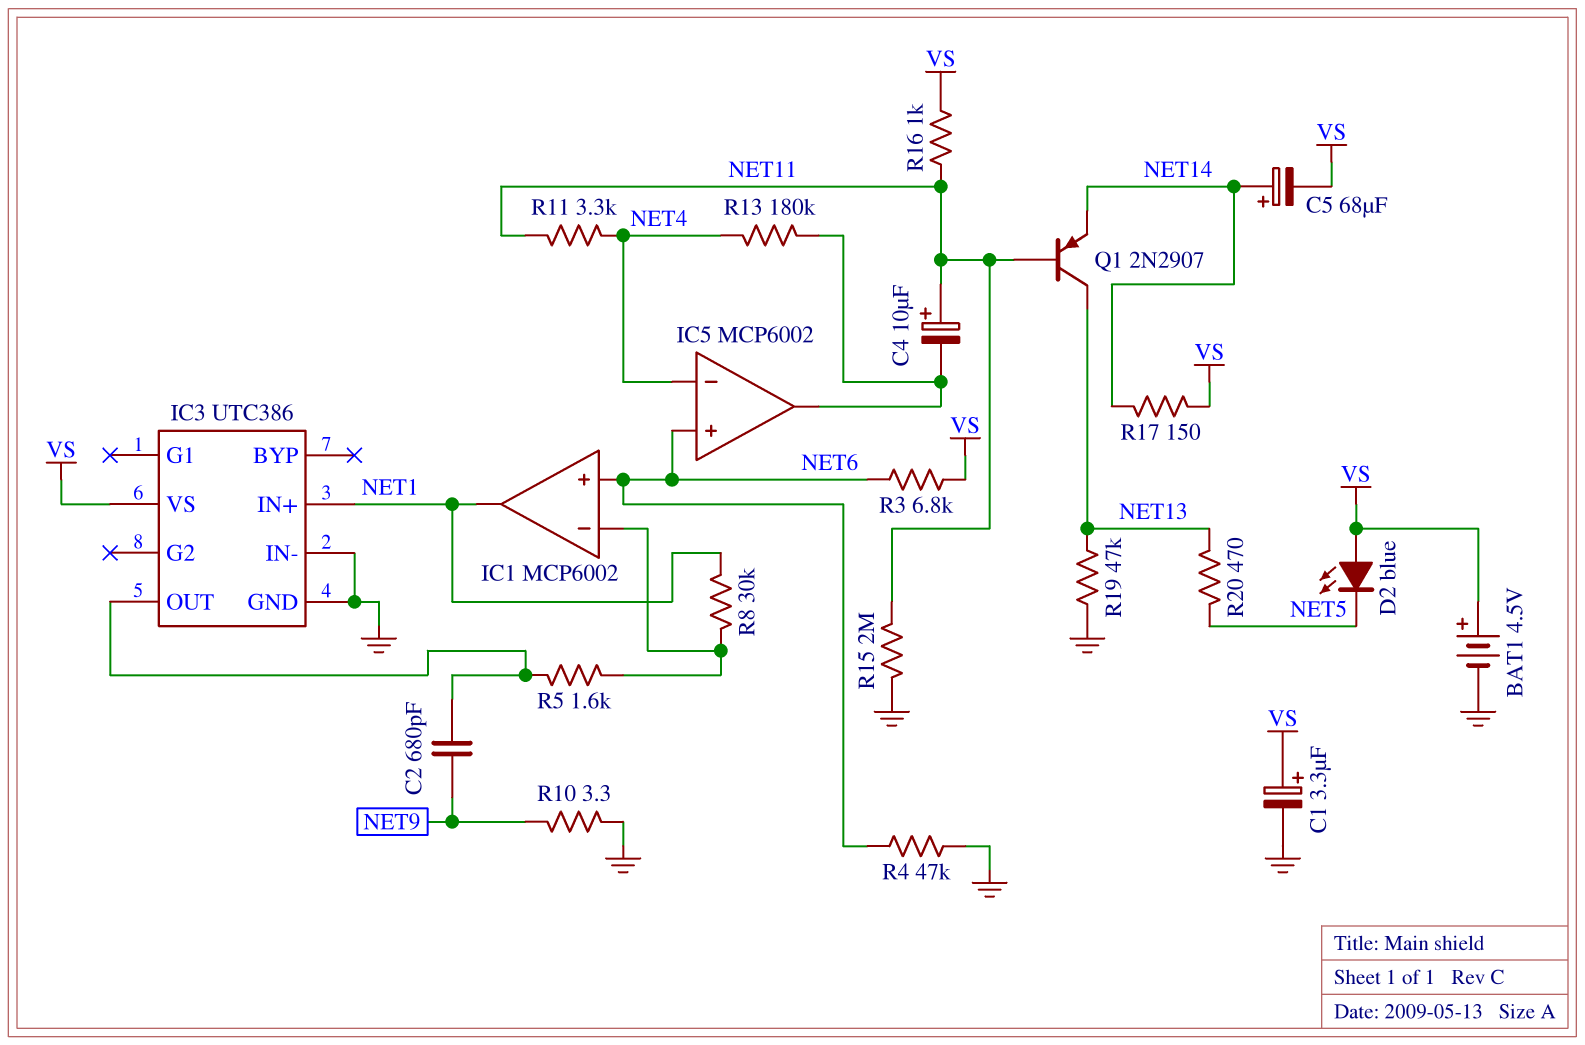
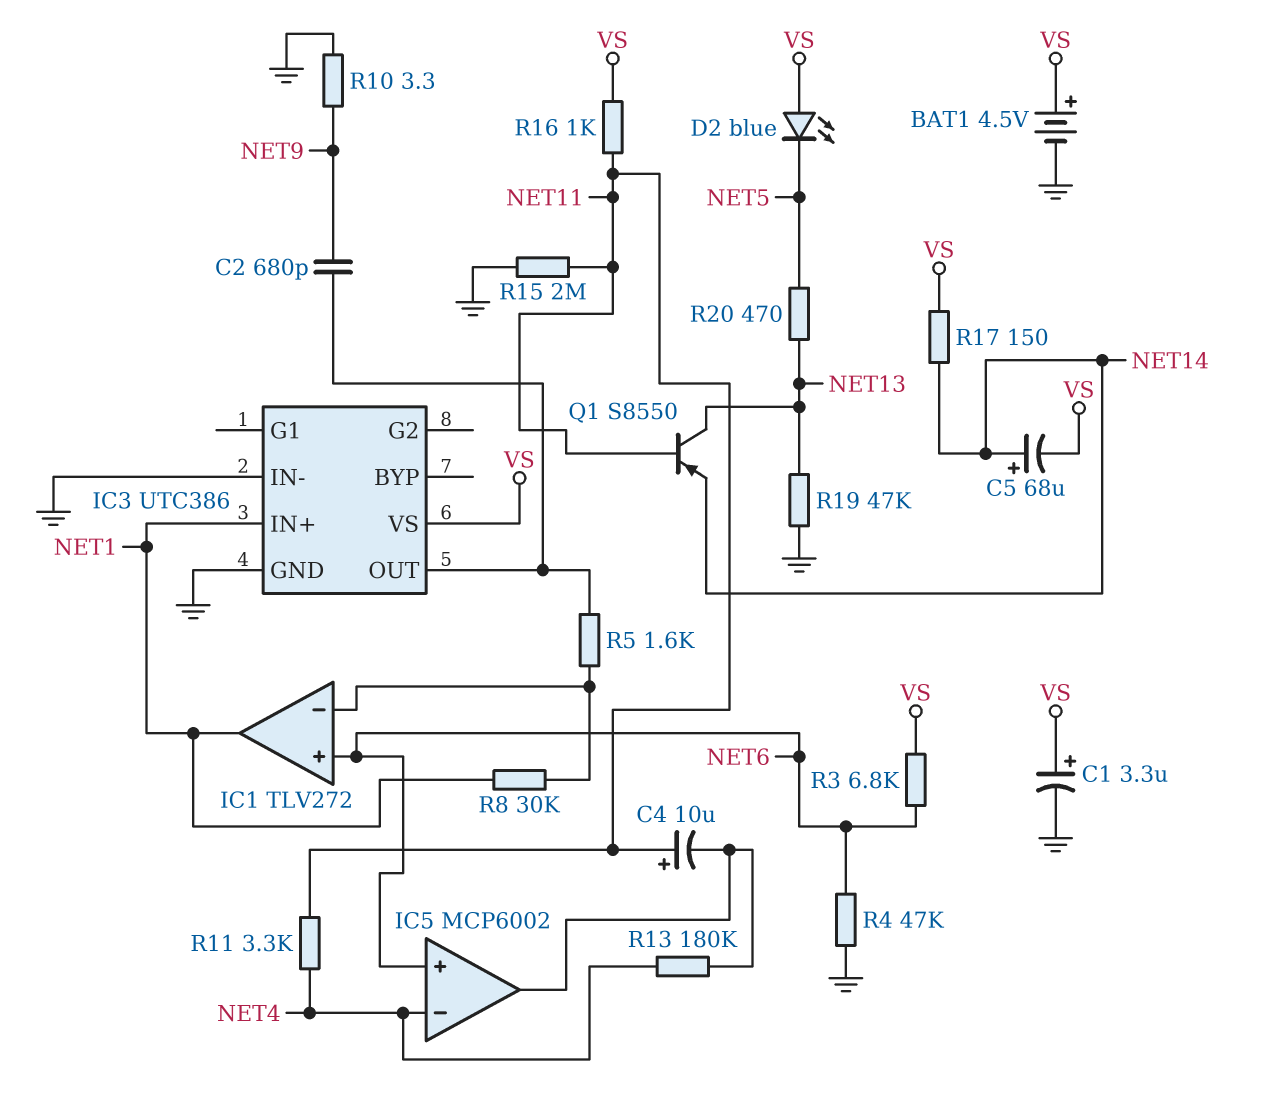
IC1: MCP6002 -> TLV272
Q1: PNP 2N2907 (B NET11, C NET13, E NET14) -> PNP S8550 (B NET11, C NET13, E NET14)

